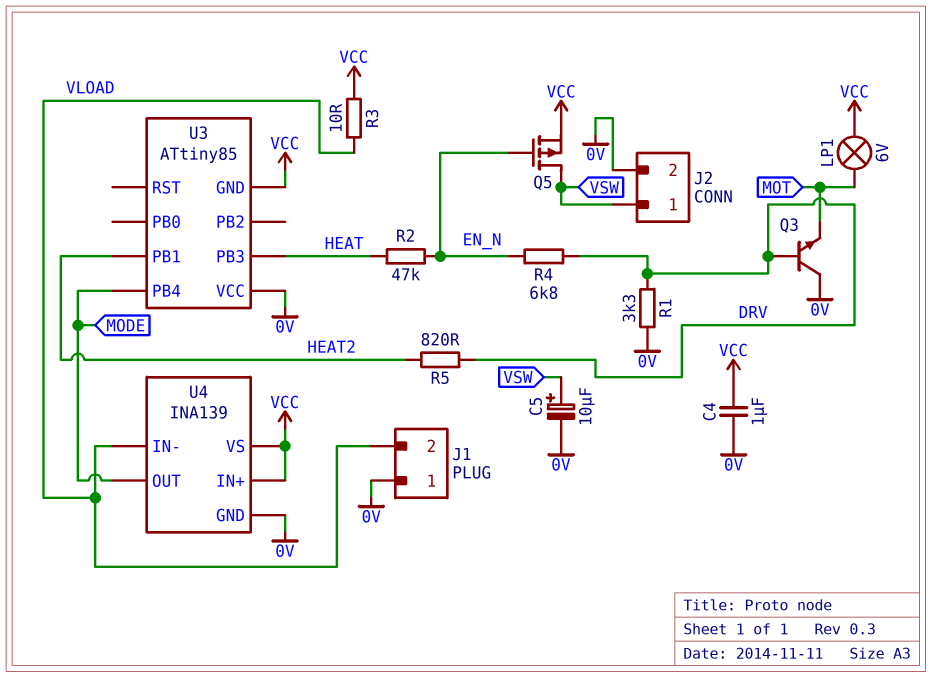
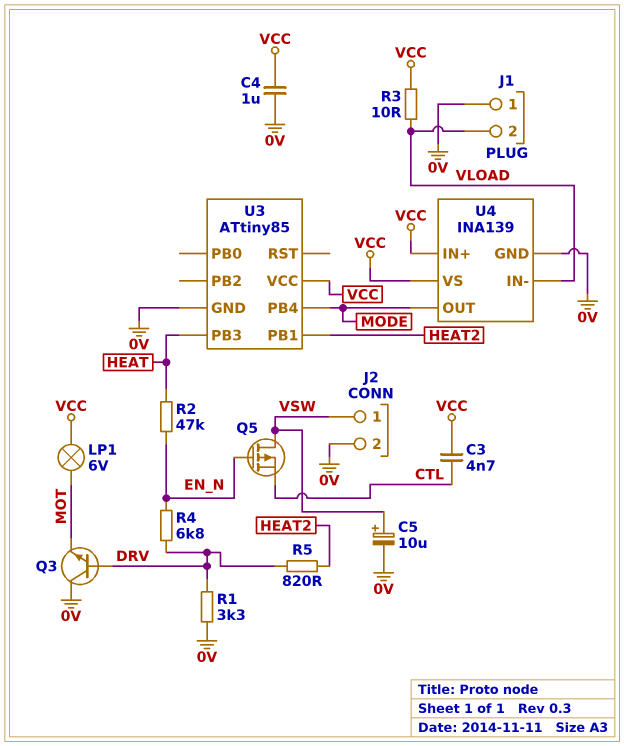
C3: none -> 4.7nF (CTL, VCC)
Q5: PMOS (G EN_N, D VSW, S VCC) -> PMOS (G EN_N, D VSW, S CTL)
U3 pin GND: VCC -> 0V
U3 pin VCC: 0V -> VCC

